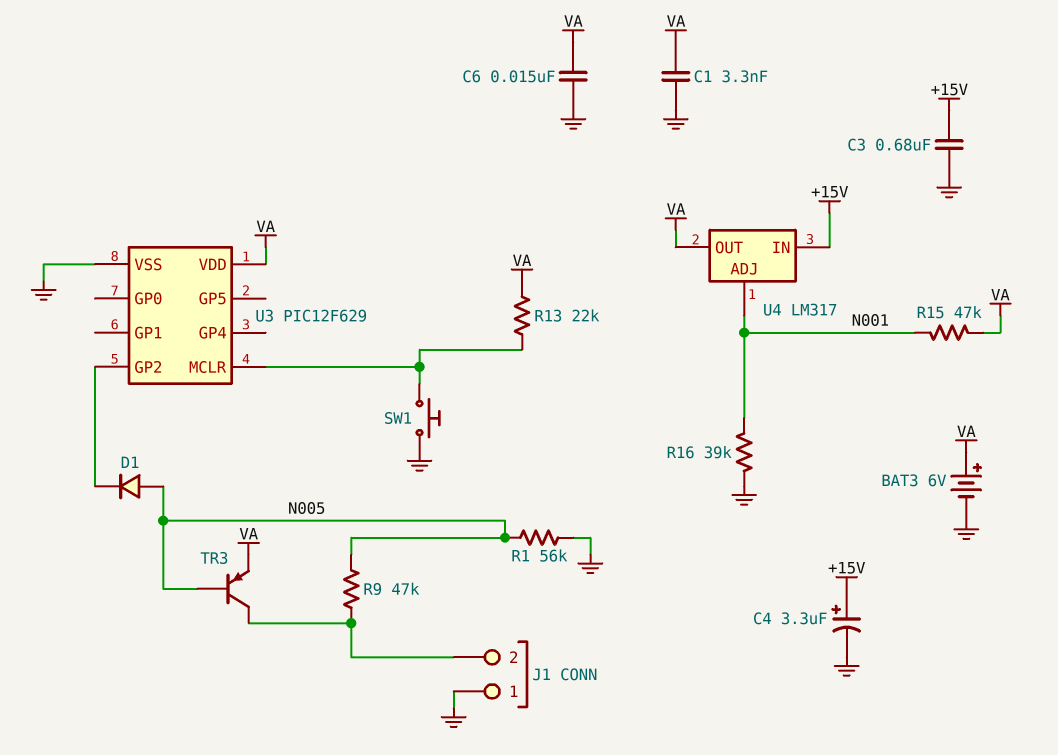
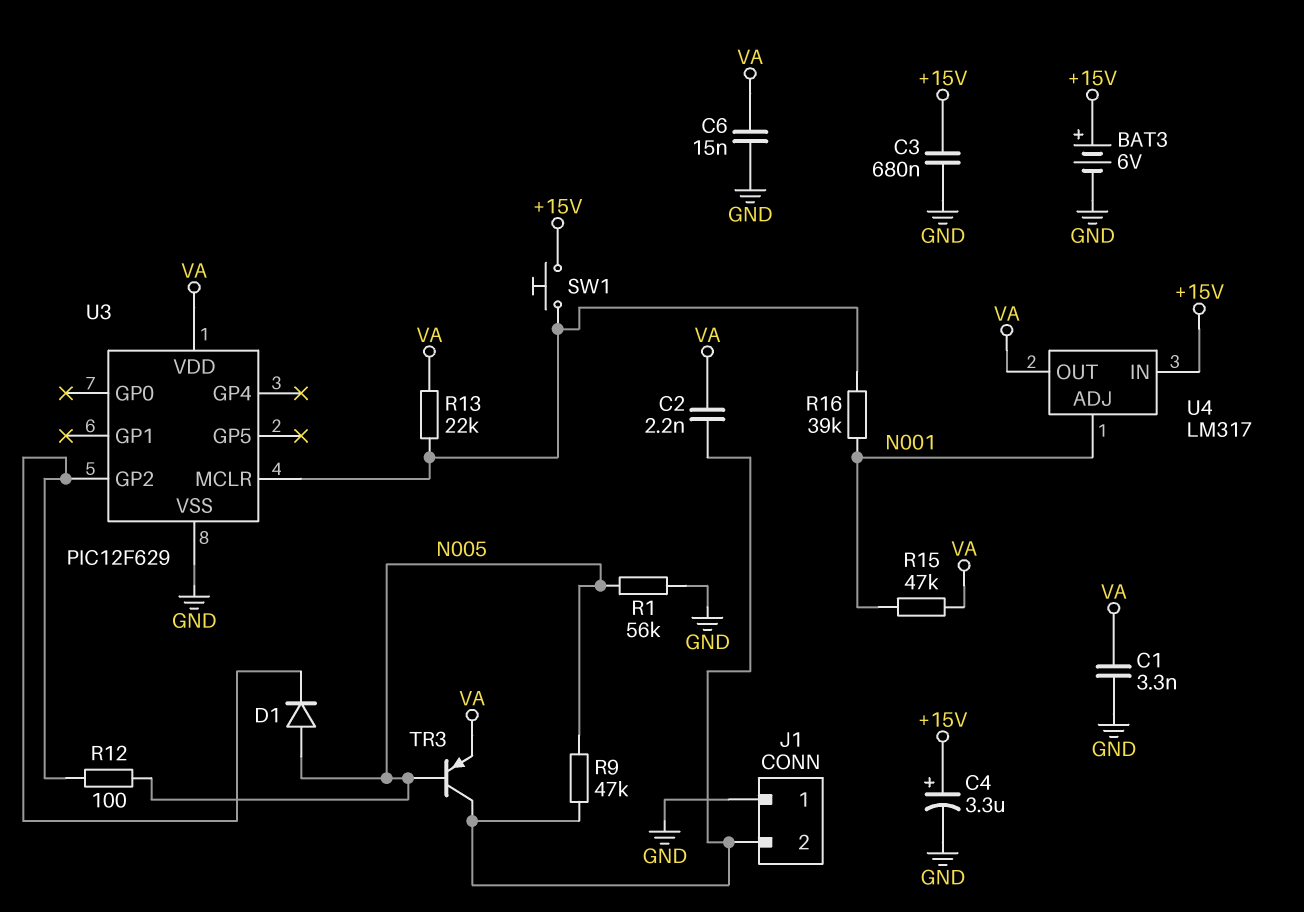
BAT3: 6V (plus VA, minus GND) -> 6V (plus +15V, minus GND)
C2: none -> 2.2nF (J1/2, VA)
R12: none -> 100 (N005, U3/GP2)
R16: 39k (GND, N001) -> 39k (N001, U3/MCLR)
SW1: button (GND, U3/MCLR) -> button (+15V, U3/MCLR)

